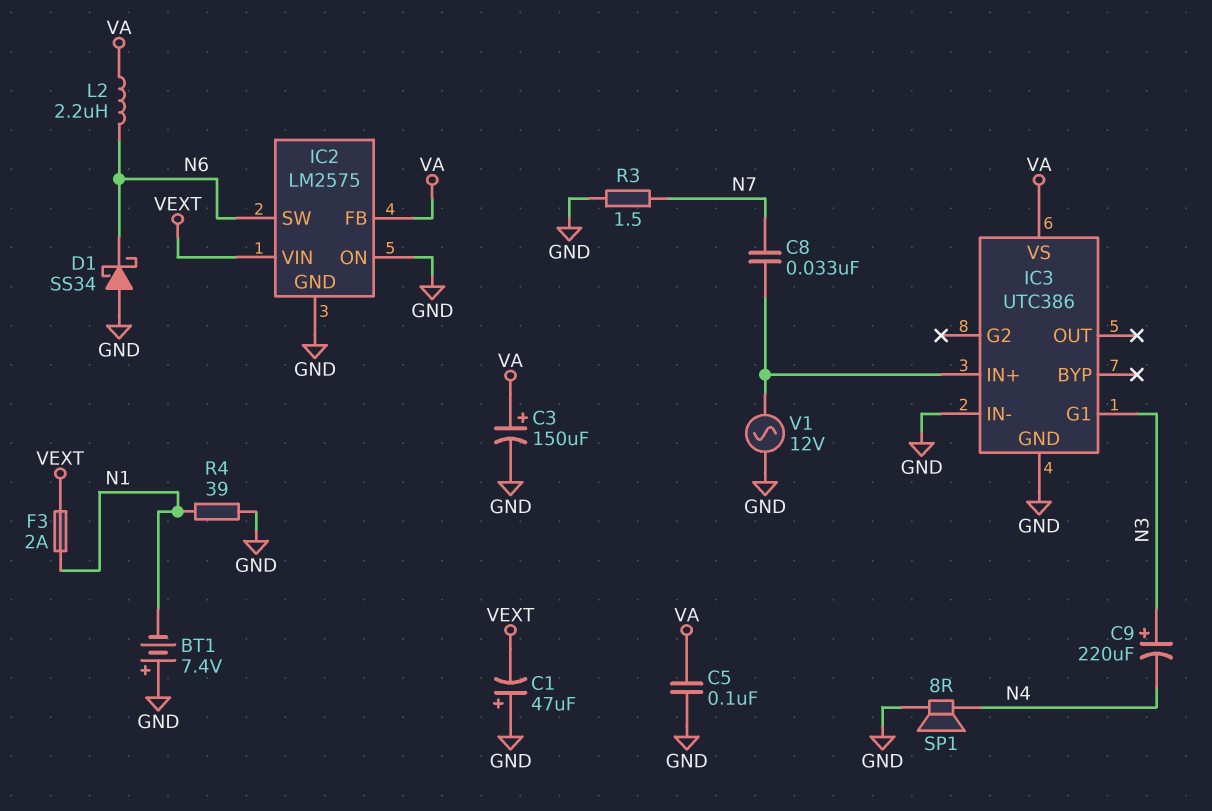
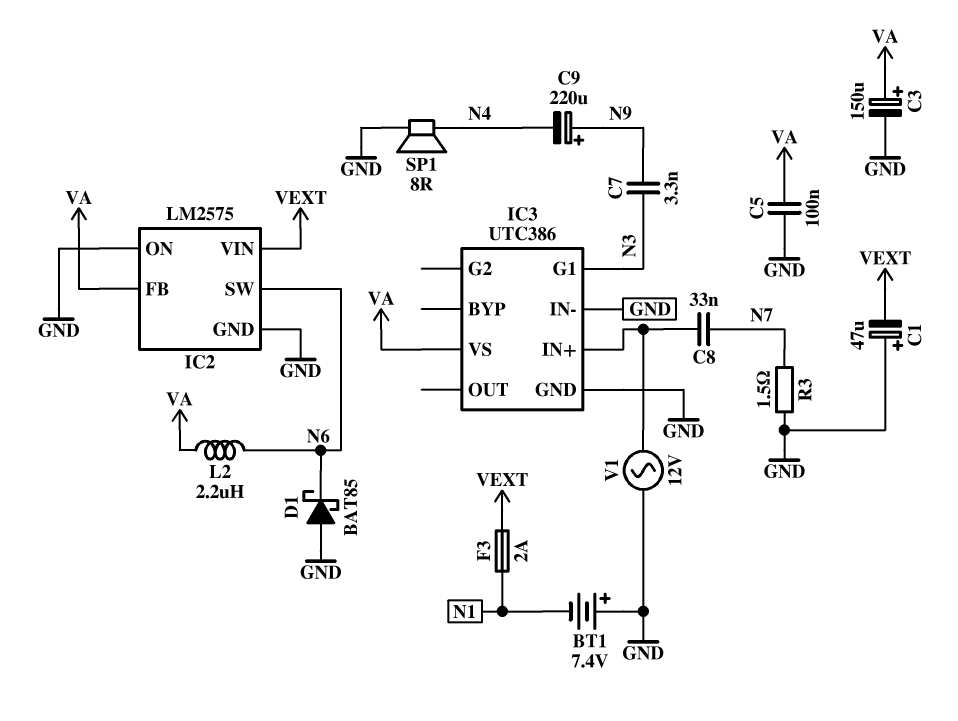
C7: none -> 3.3nF (N3, N9)
C9: 220uF (plus N3, minus N4) -> 220uF (plus N9, minus N4)
D1: schottky SS34 (A GND, K N6) -> schottky BAT85 (A GND, K N6)
R4: 39 (GND, N1) -> none

